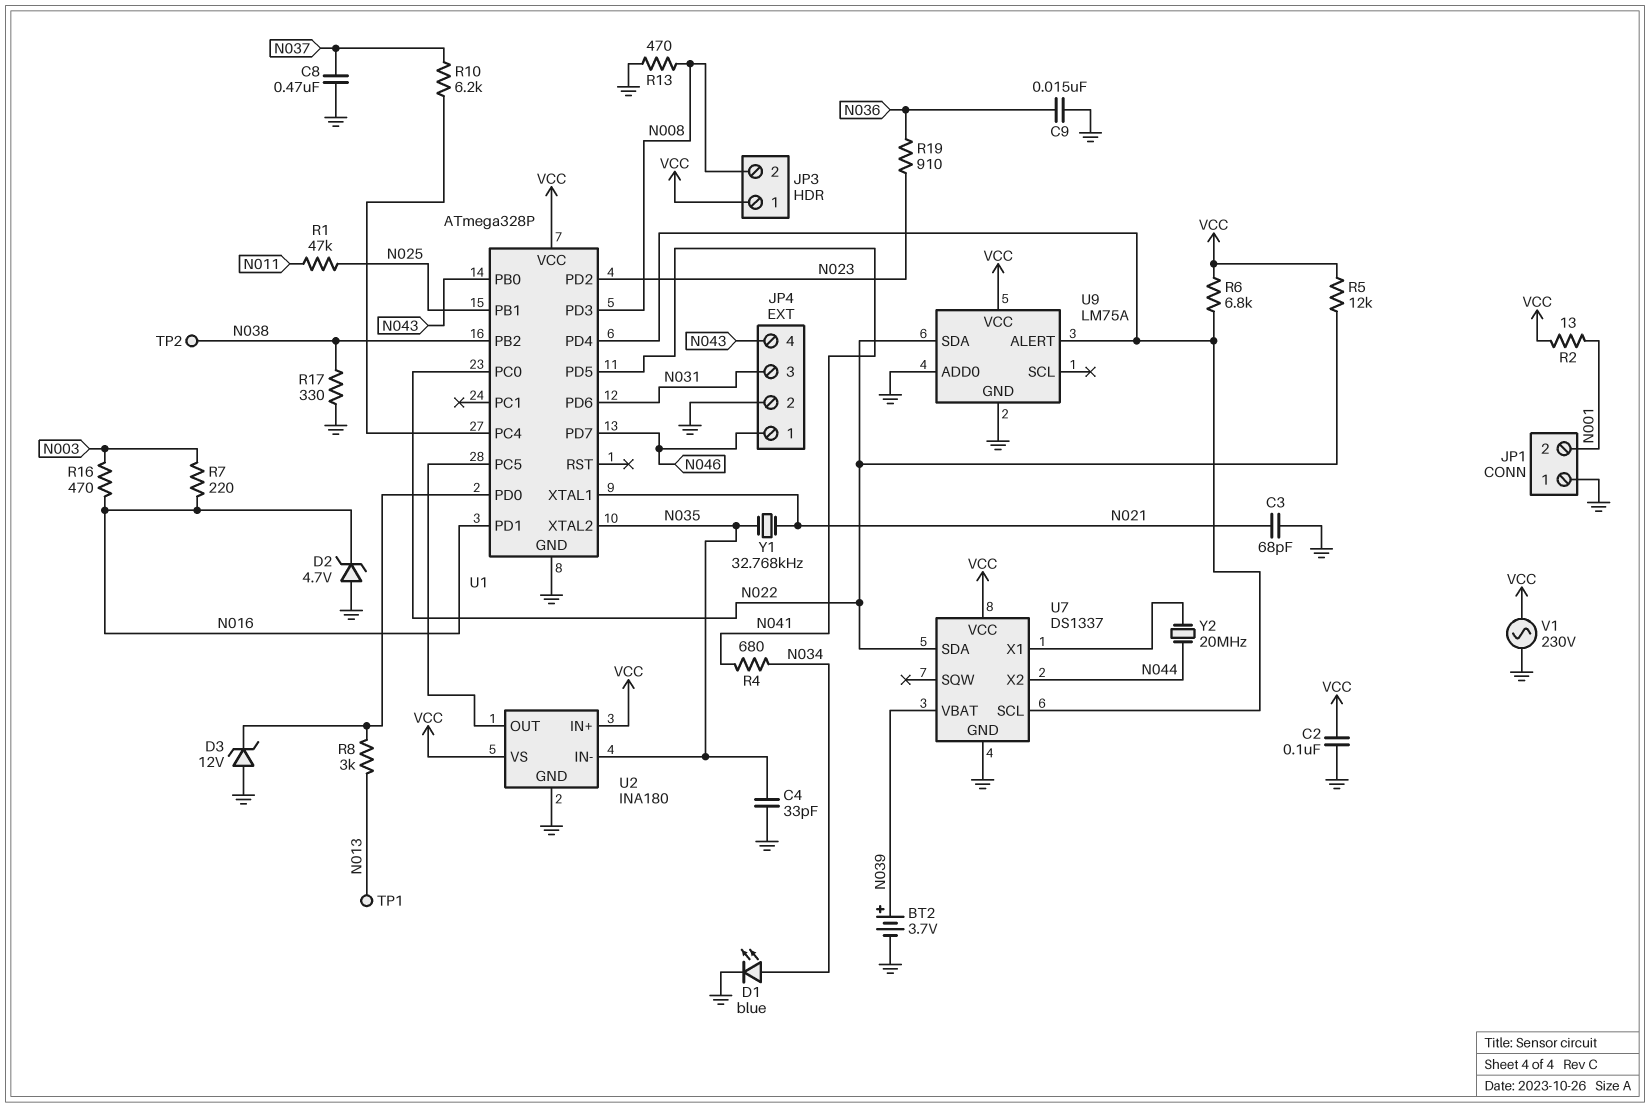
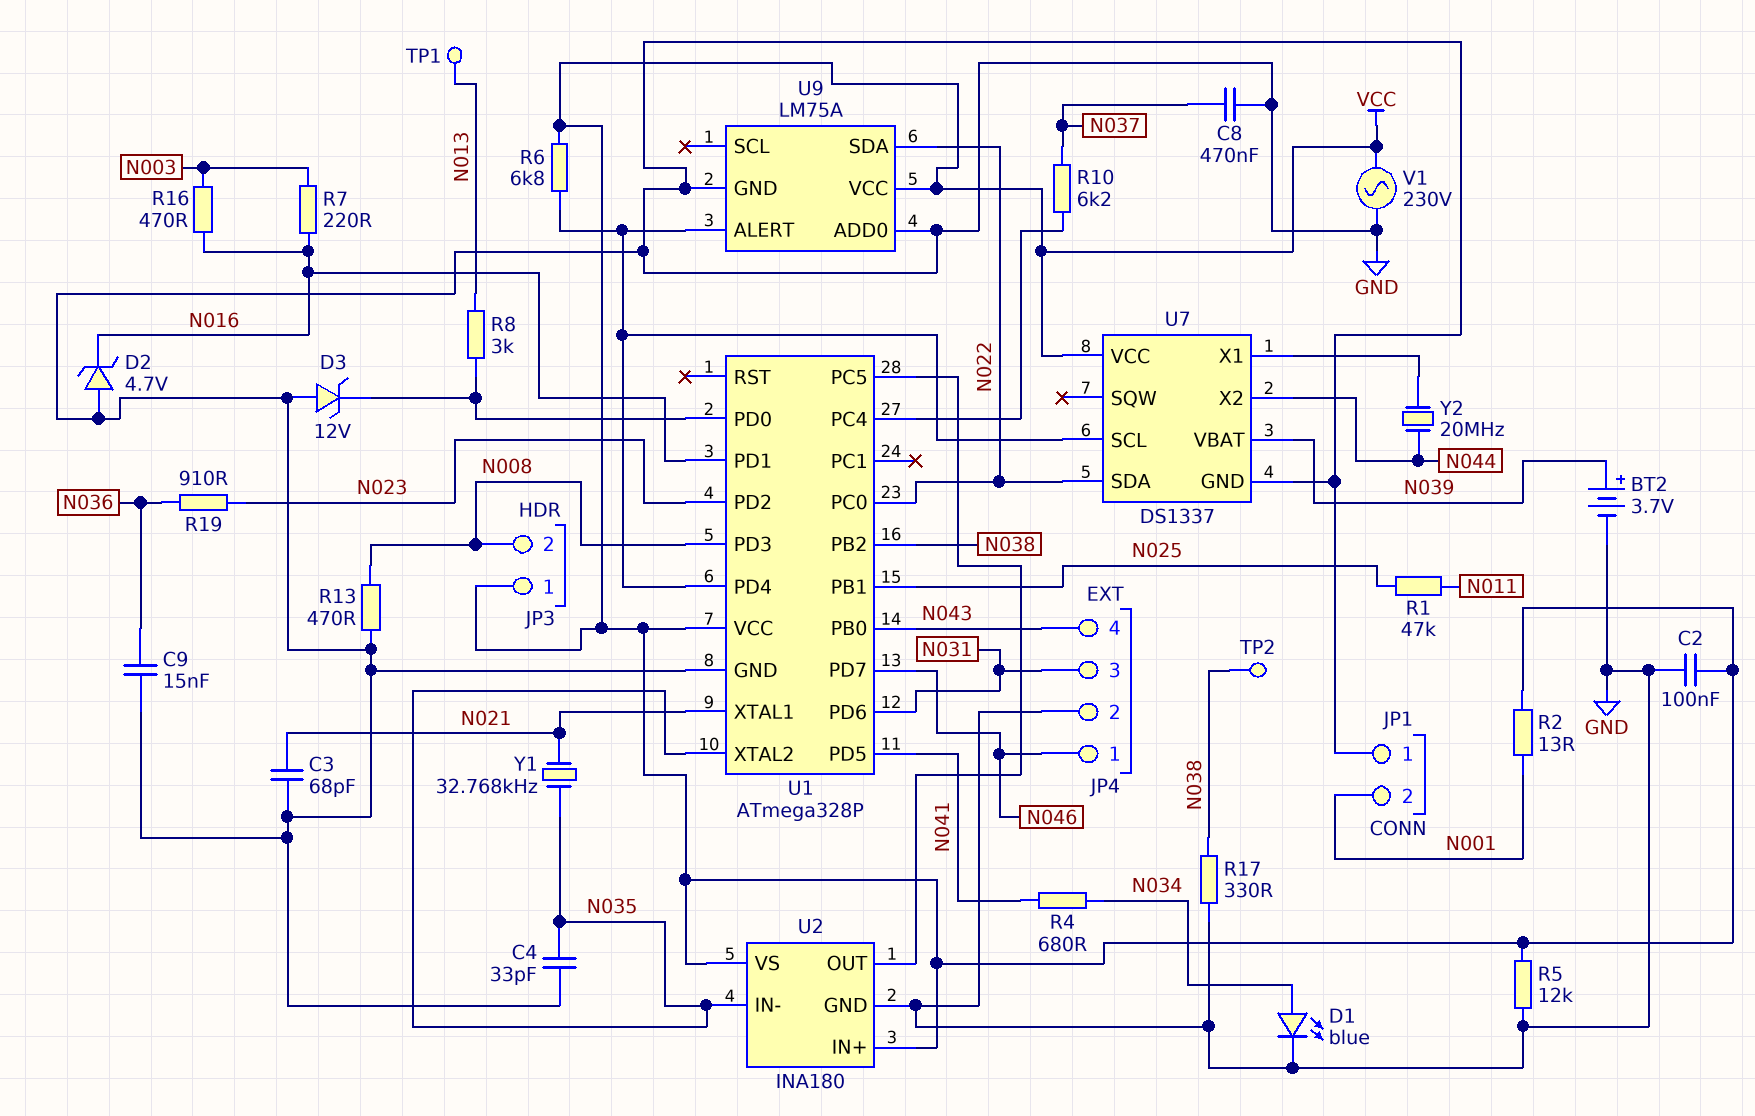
R5: 12k (N022, VCC) -> 12k (GND, VCC)

